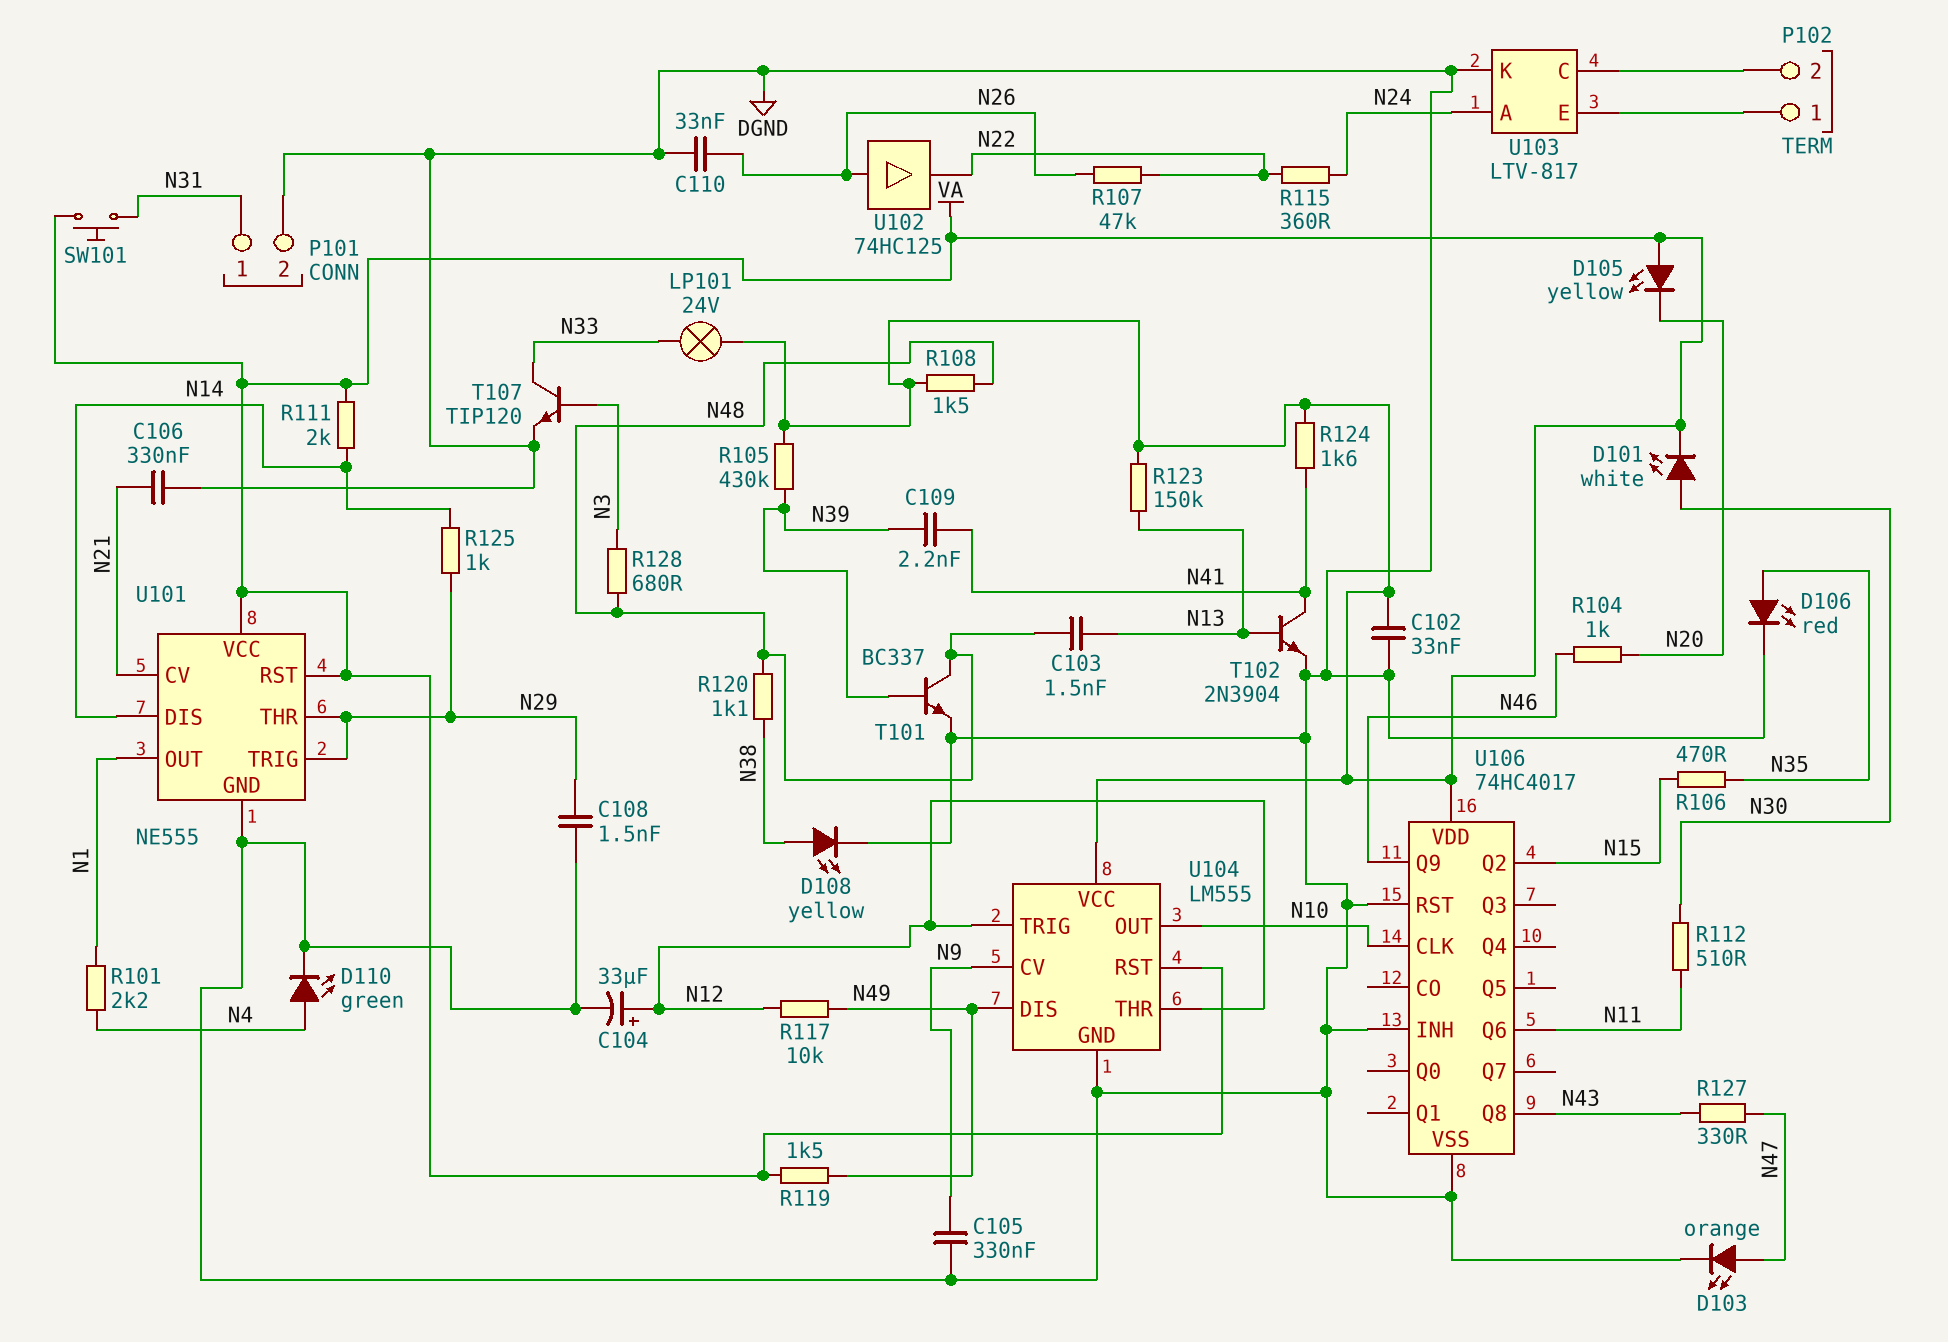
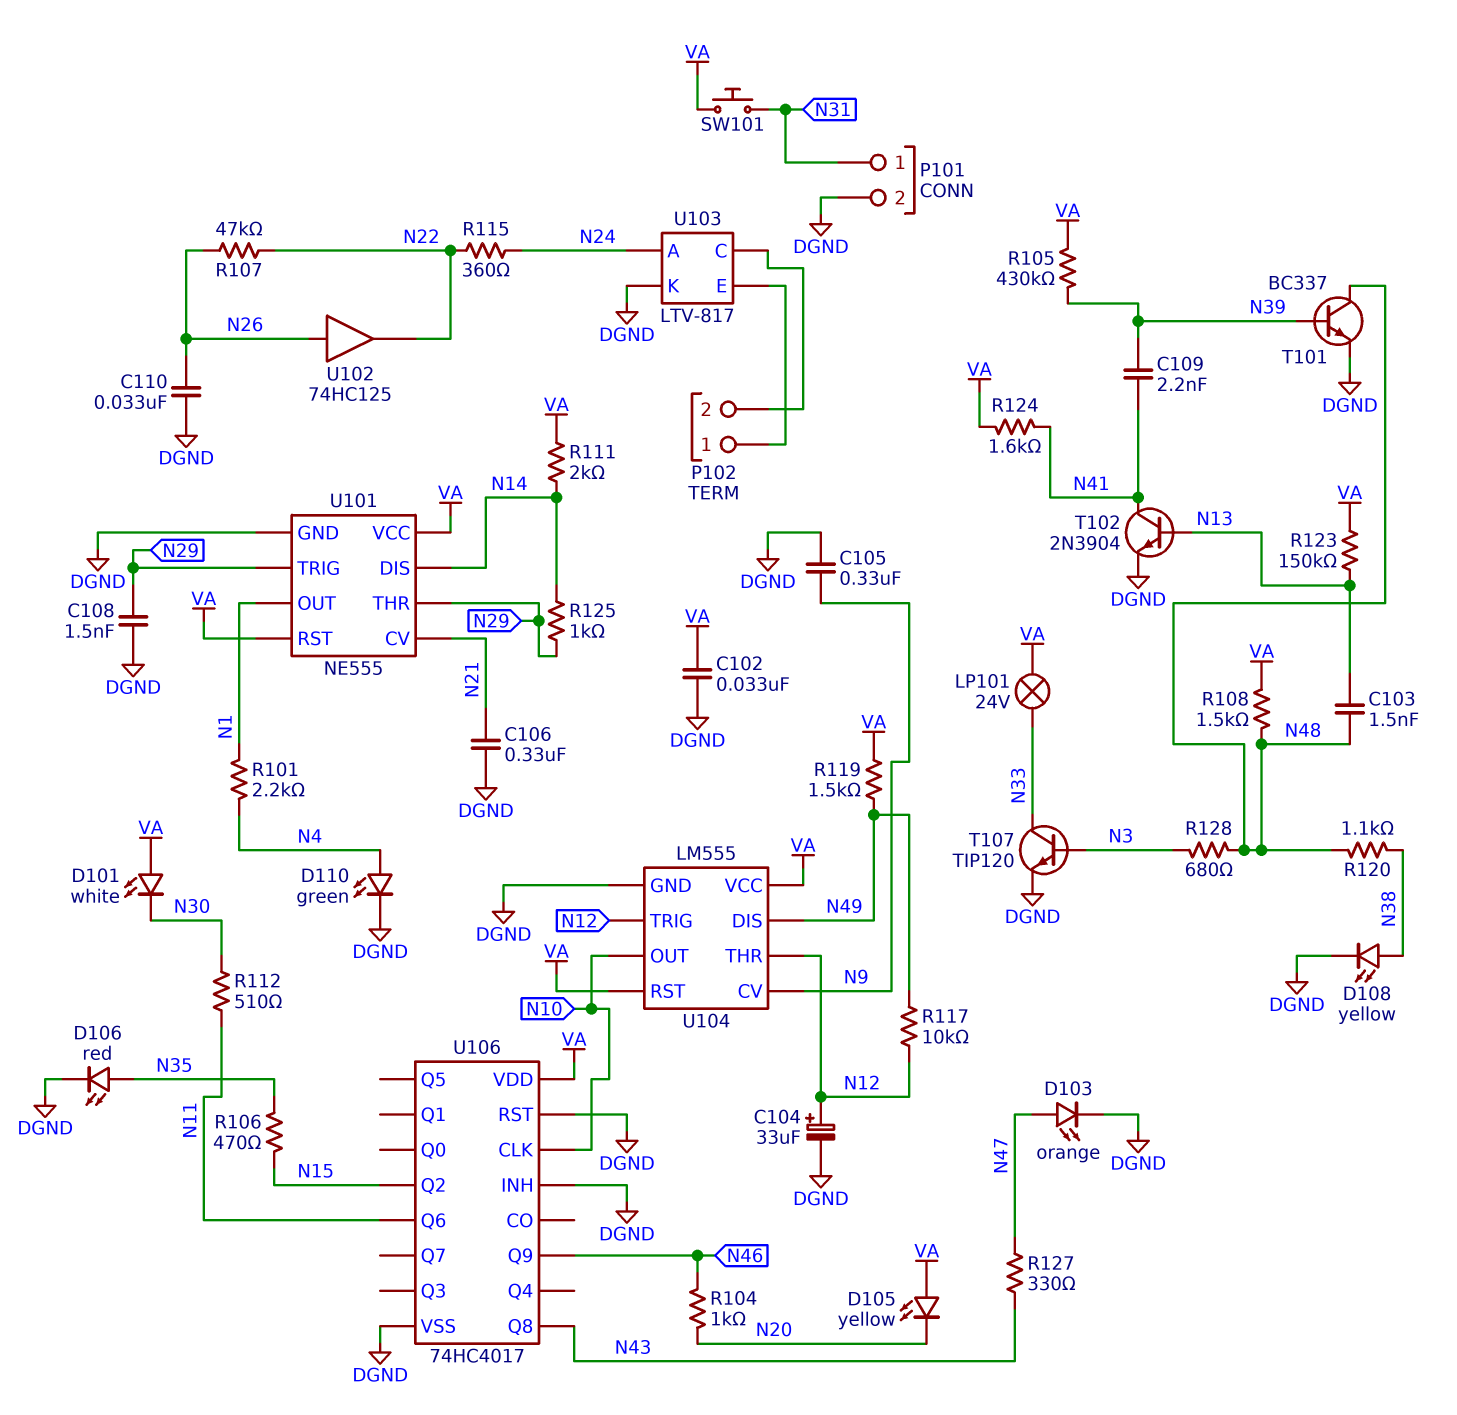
D101: LED white (A N30, K VA) -> LED white (A VA, K N30)

